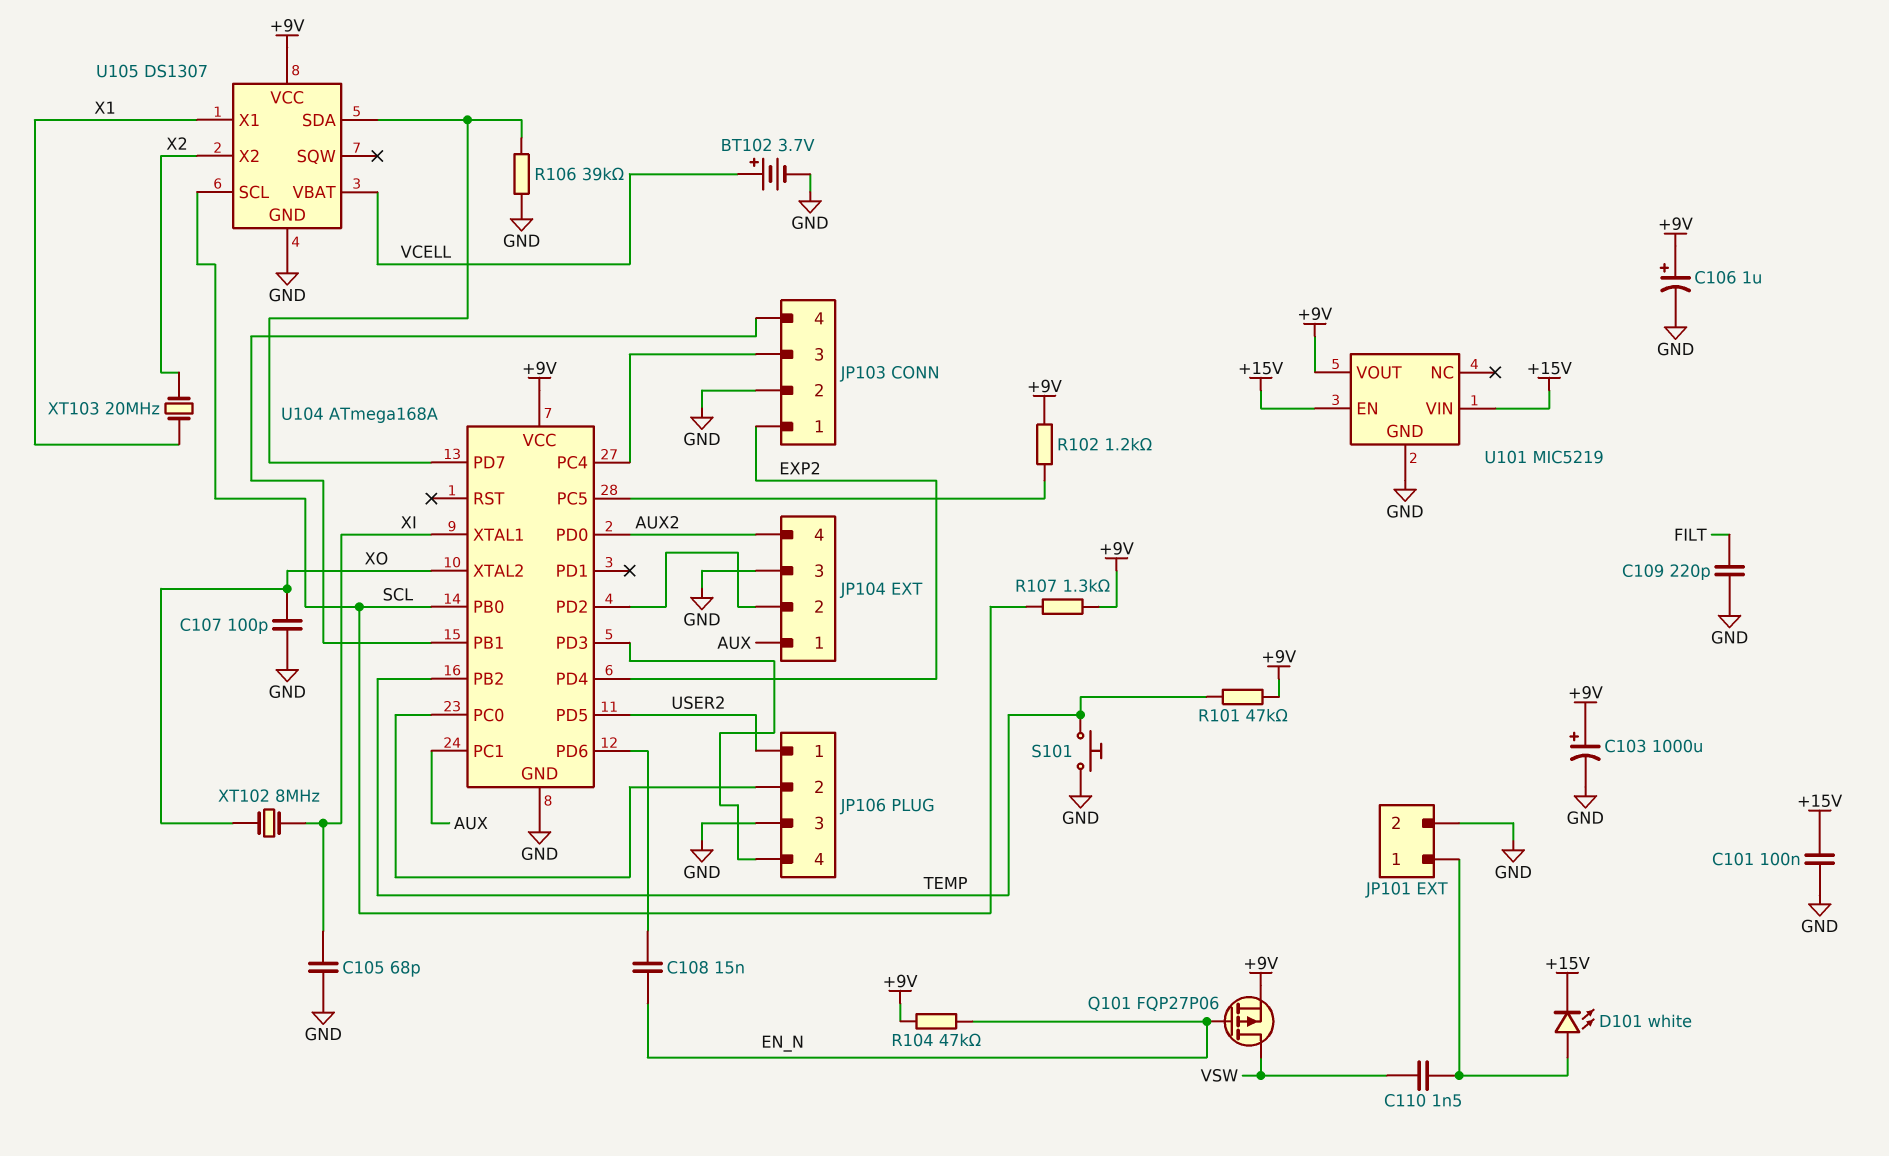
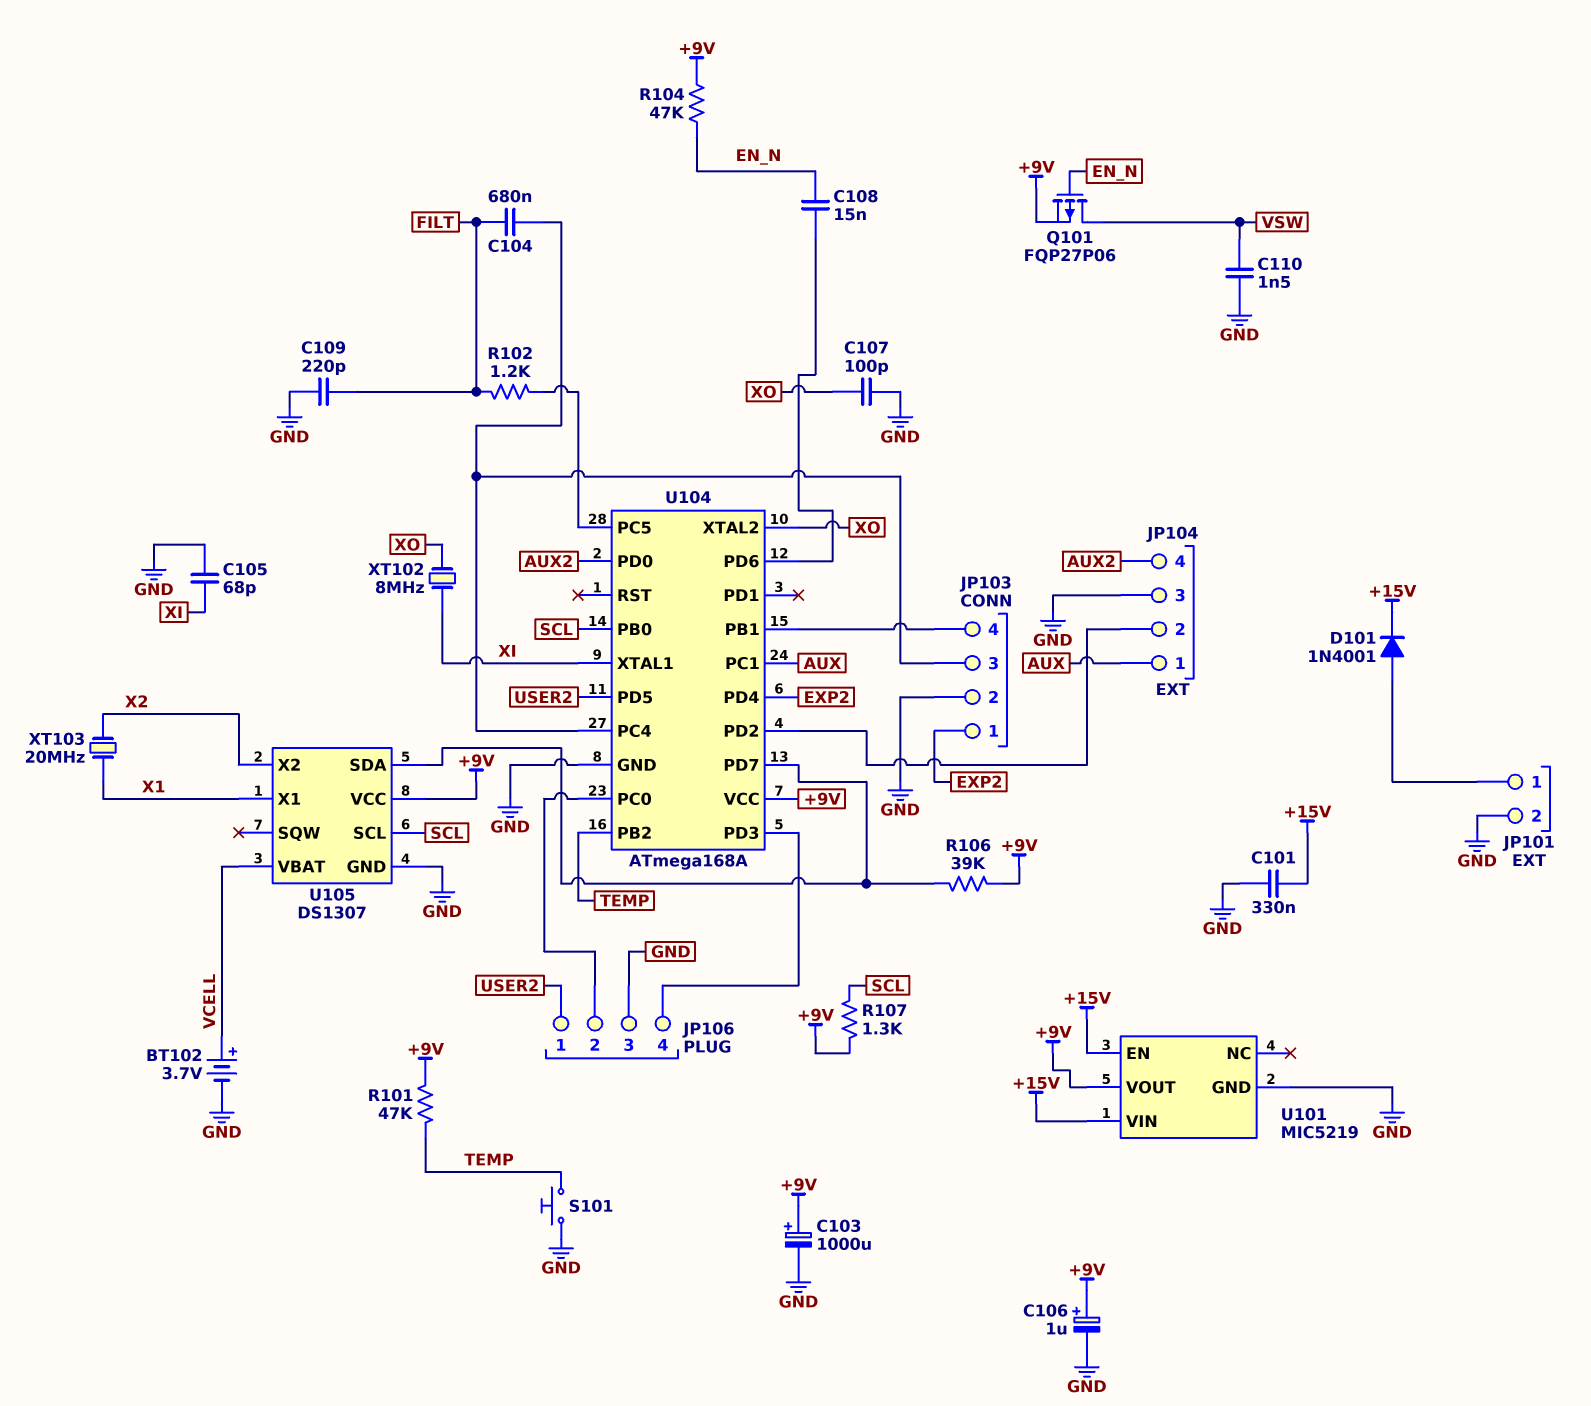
C101: 100nF (+15V, GND) -> 330nF (+15V, GND)
C104: none -> 680nF (FILT, JP103/3)
C110: 1.5nF (JP101/1, VSW) -> 1.5nF (GND, VSW)
D101: LED white (A JP101/1, K +15V) -> diode 1N4001 (A JP101/1, K +15V)
R102: 1.2k (+9V, U104/PC5) -> 1.2k (FILT, U104/PC5)
R106: 39k (GND, U104/PD7) -> 39k (+9V, U104/PD7)

